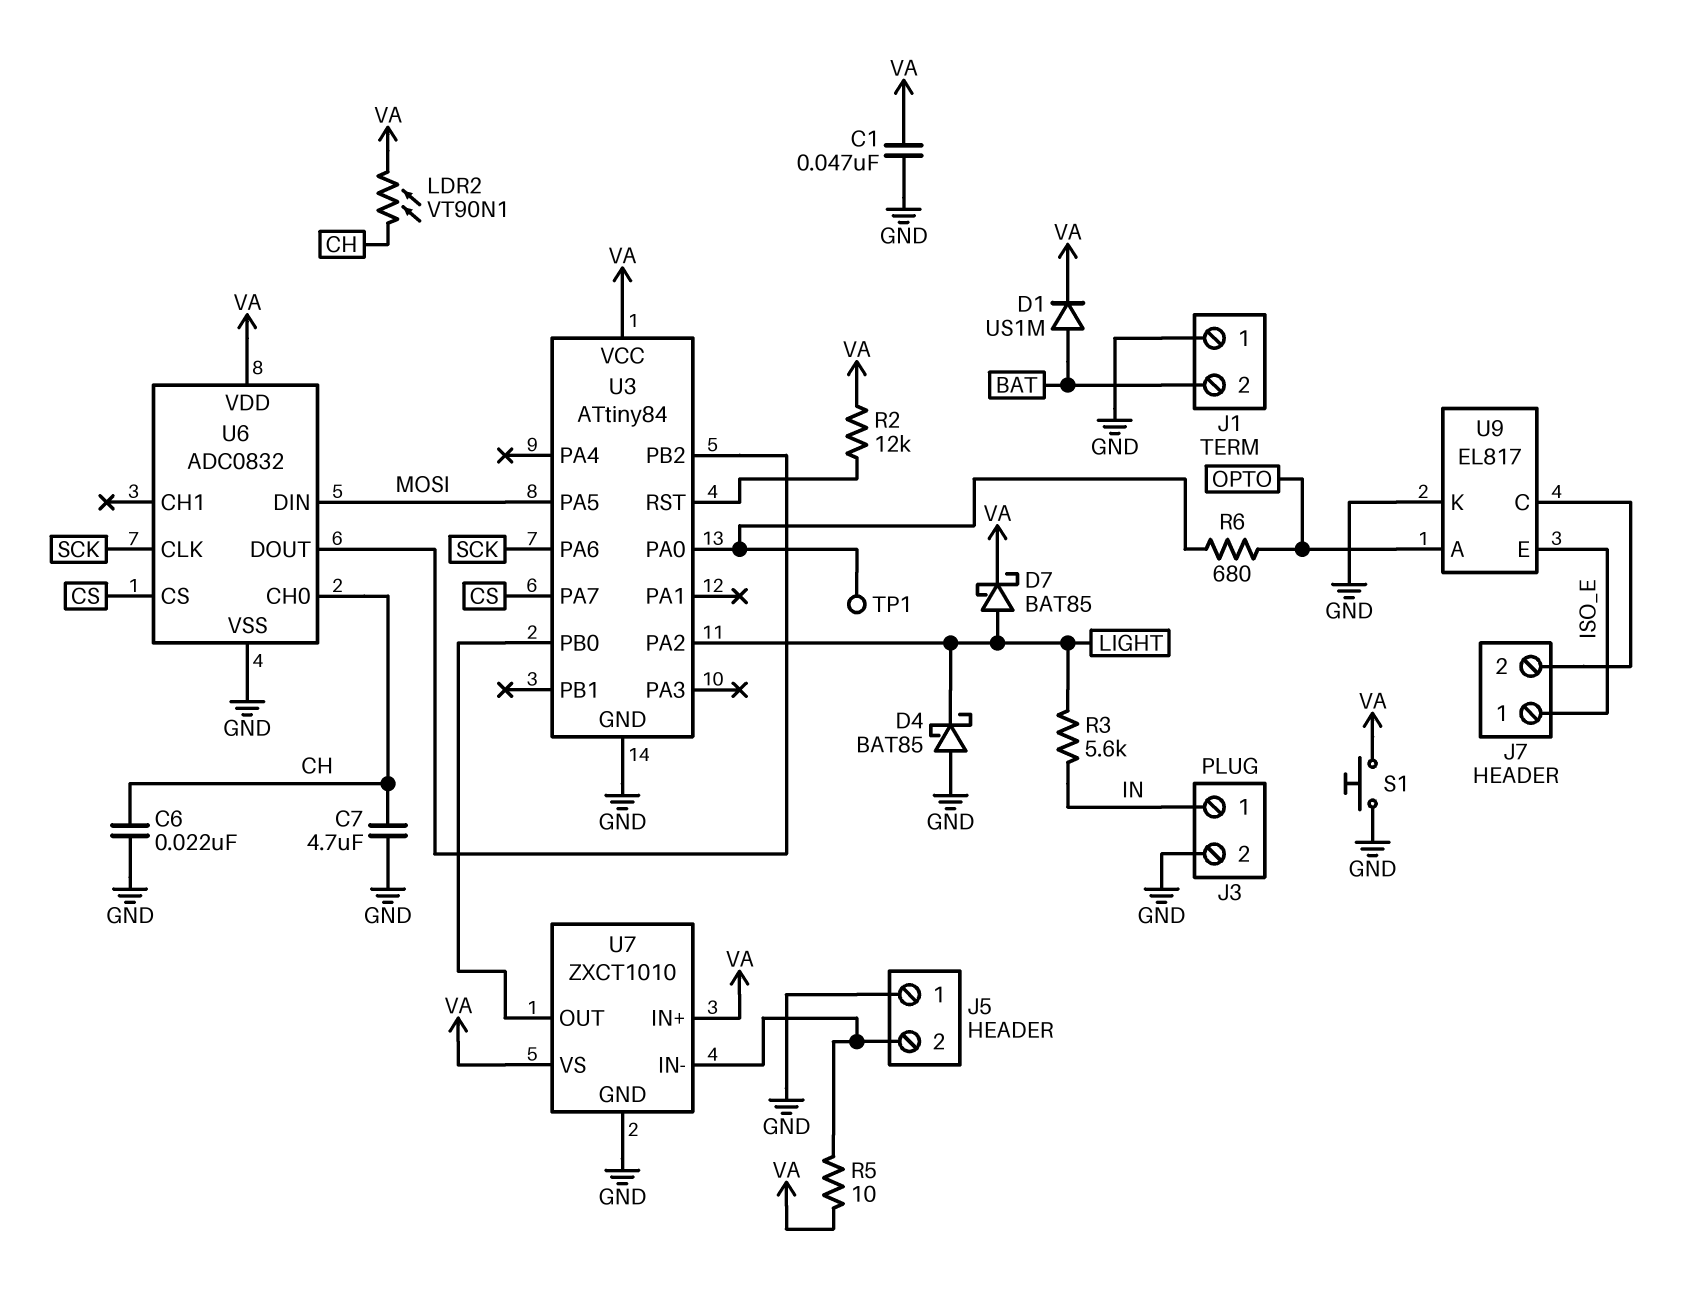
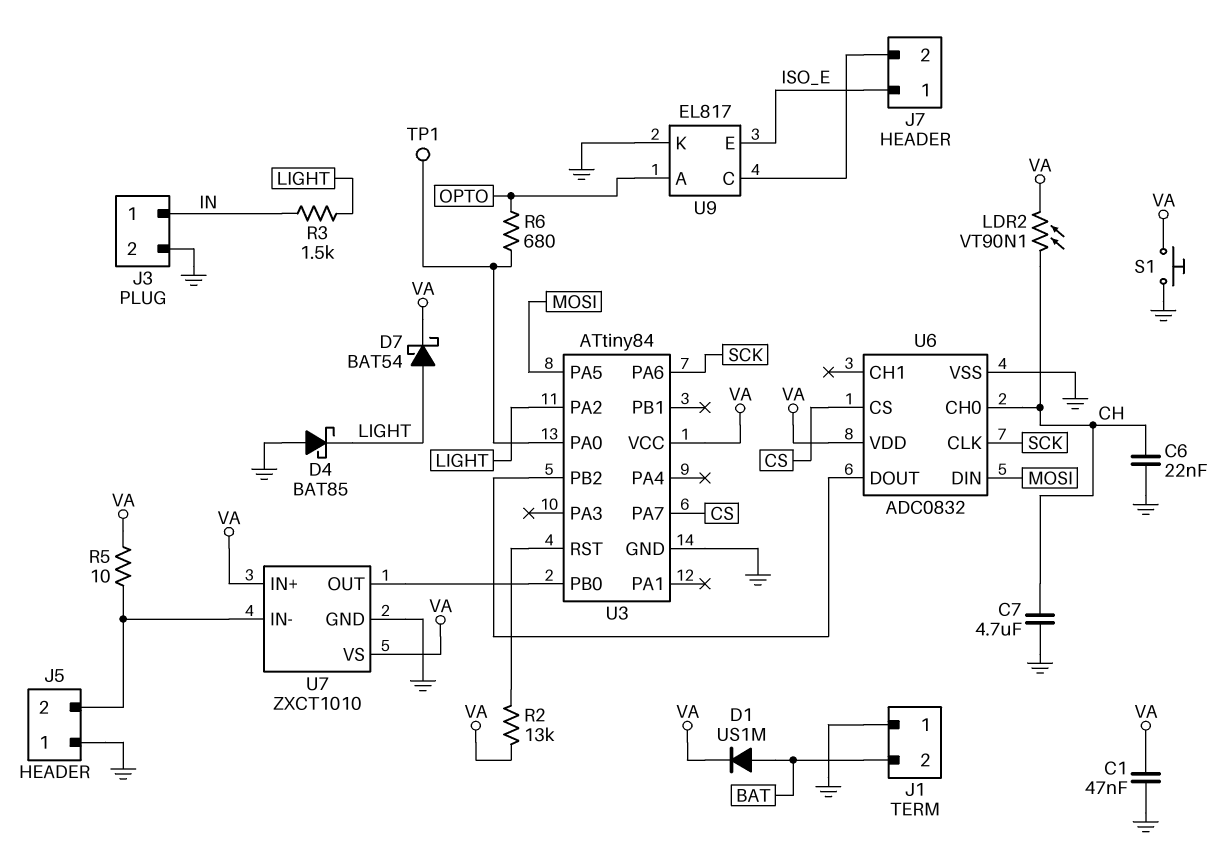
D7: schottky BAT85 (A LIGHT, K VA) -> schottky BAT54 (A LIGHT, K VA)
R2: 12k (U3/RST, VA) -> 13k (U3/RST, VA)
R3: 5.6k (IN, LIGHT) -> 1.5k (IN, LIGHT)

